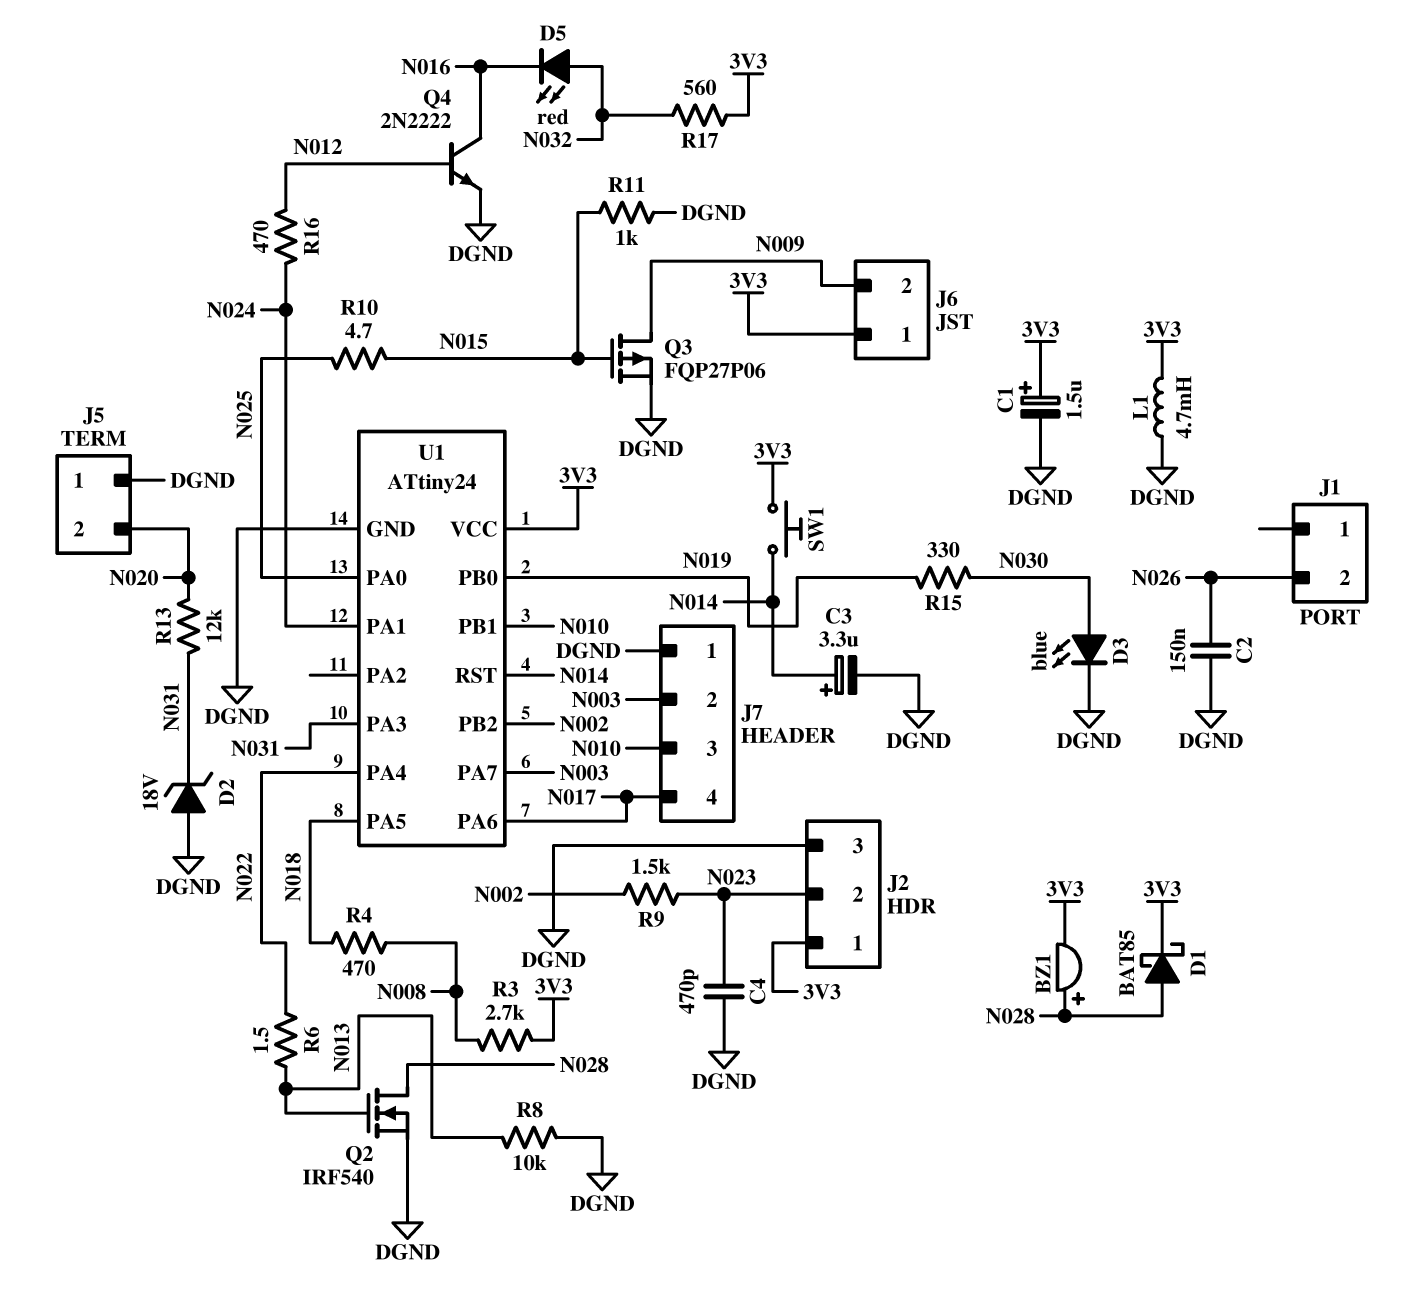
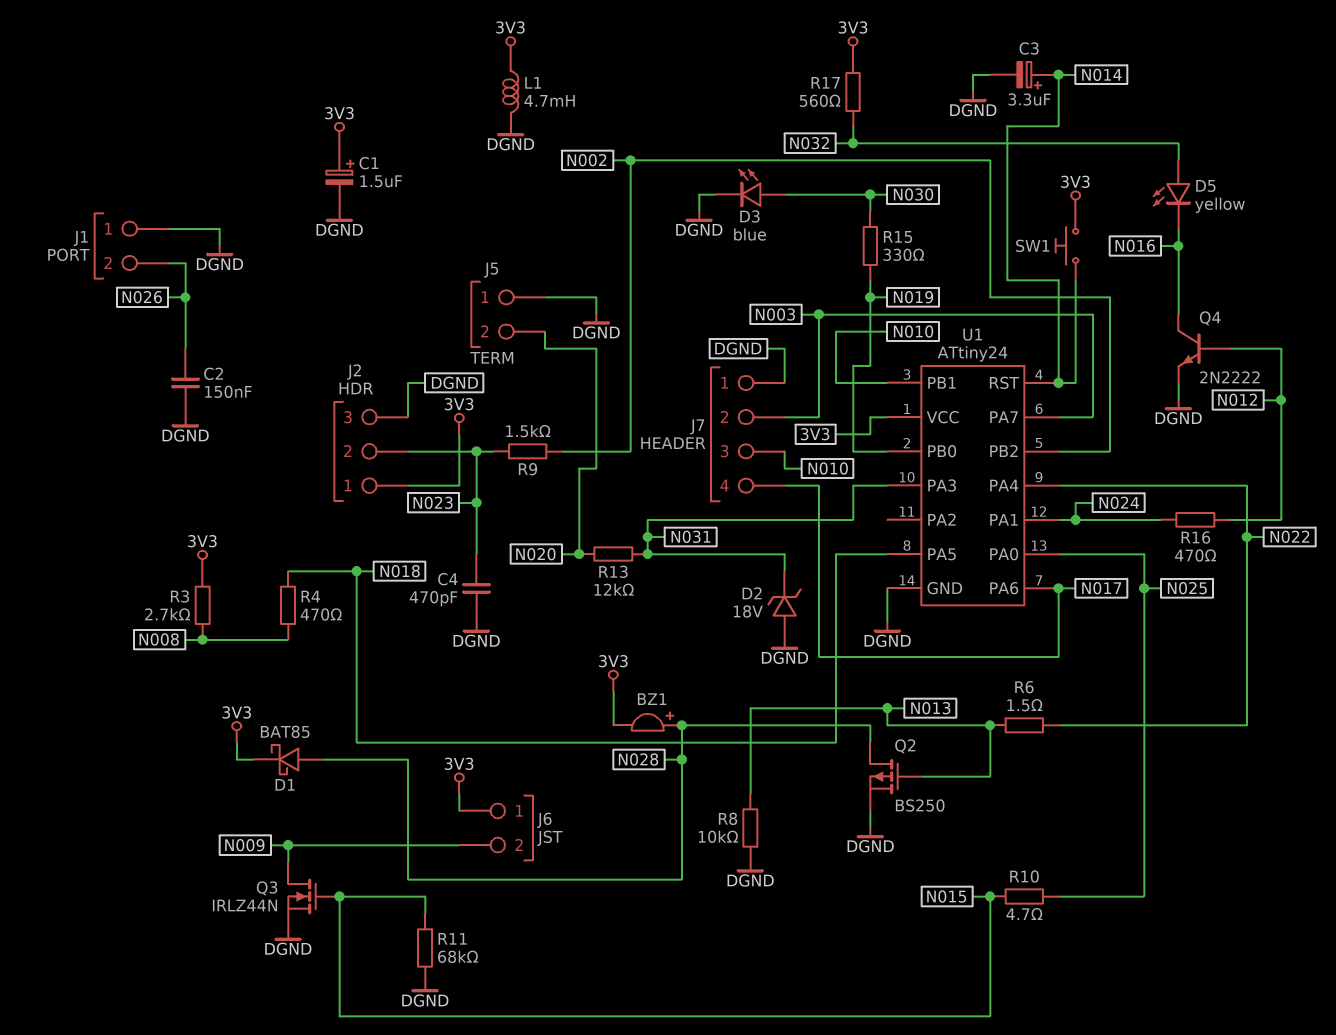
D5: LED red (A N032, K N016) -> LED yellow (A N032, K N016)
J1 pin 1: none -> DGND
Q2: NMOS IRF540 (G N013, D N028, S DGND) -> PMOS BS250 (G N013, D N028, S DGND)
Q3: PMOS FQP27P06 (G N015, D N009, S DGND) -> NMOS IRLZ44N (G N015, D N009, S DGND)
R11: 1k (DGND, N015) -> 68k (DGND, N015)

